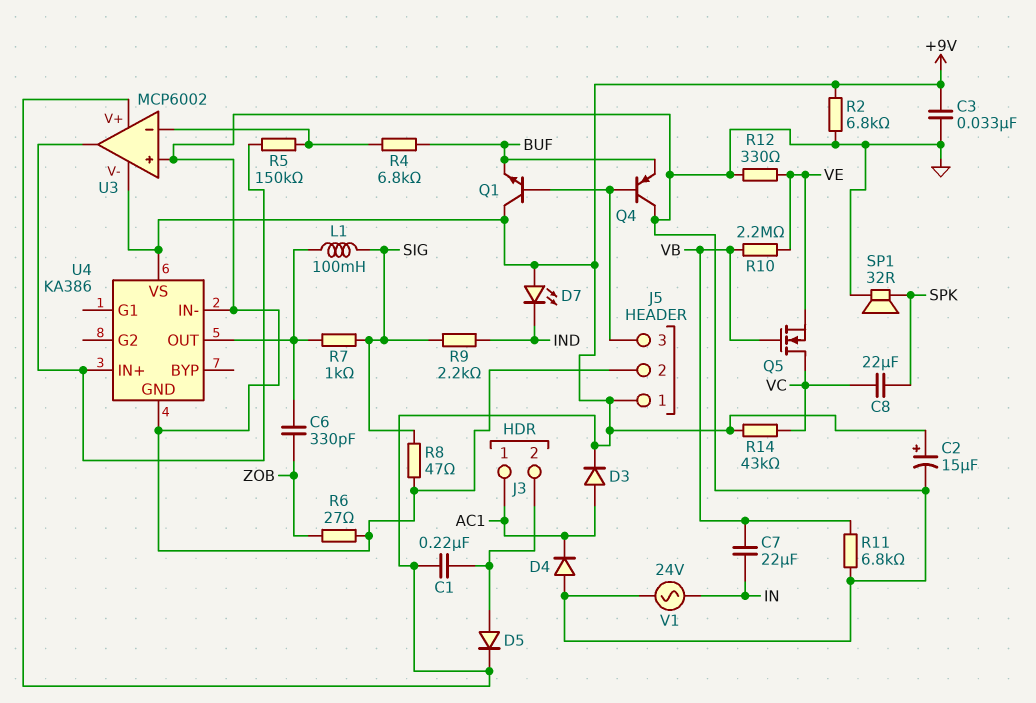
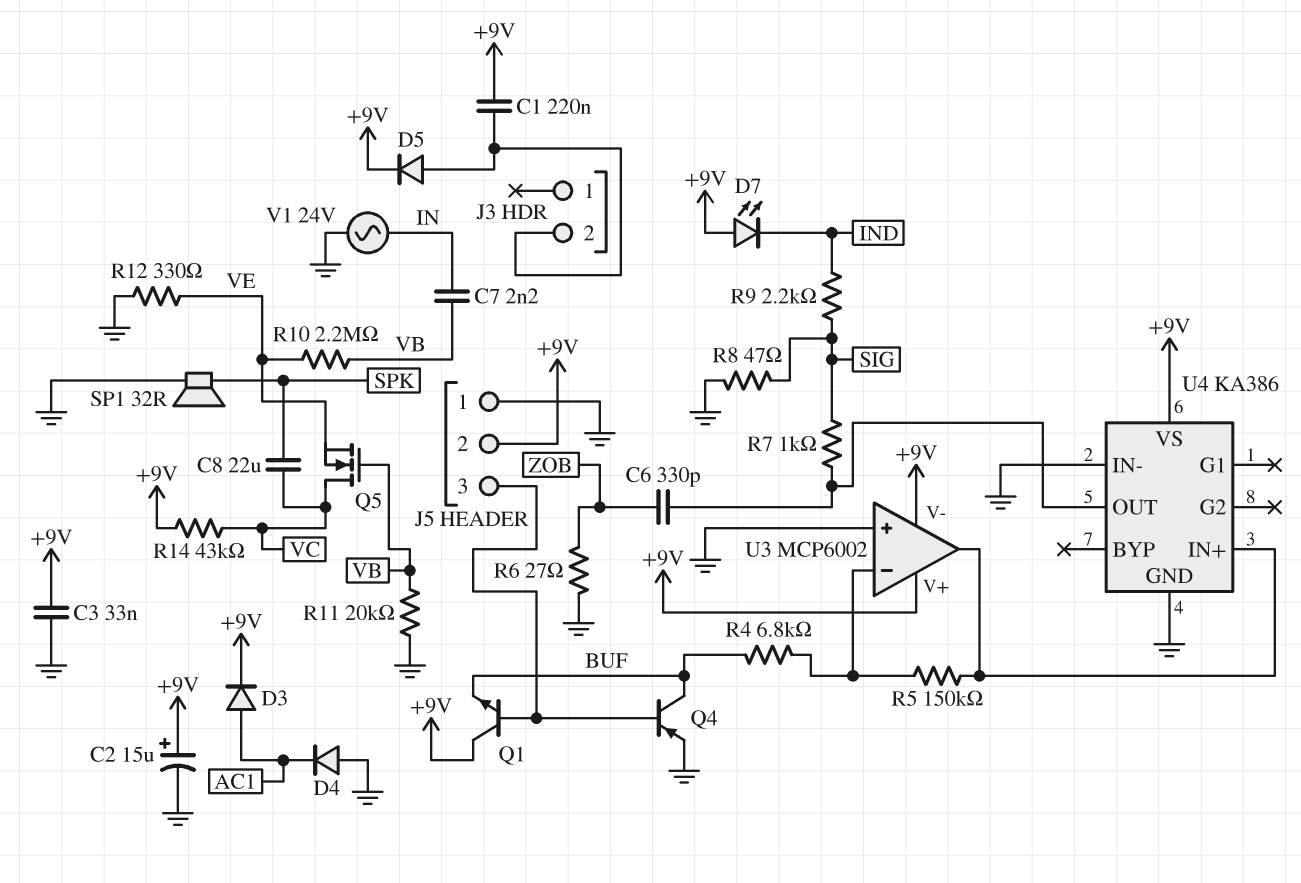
C7: 22uF (IN, VB) -> 2.2nF (IN, VB)
J3 pin 1: AC1 -> none
J5 pin 1: +9V -> GND
J5 pin 2: GND -> +9V
L1: 100mH (SIG, U4/OUT) -> none
Q4: PNP (B J5/3, C GND, E BUF) -> PNP (B J5/3, C BUF, E GND)
R2: 6.8k (+9V, GND) -> none
R11: 6.8k (GND, VB) -> 20k (GND, VB)

